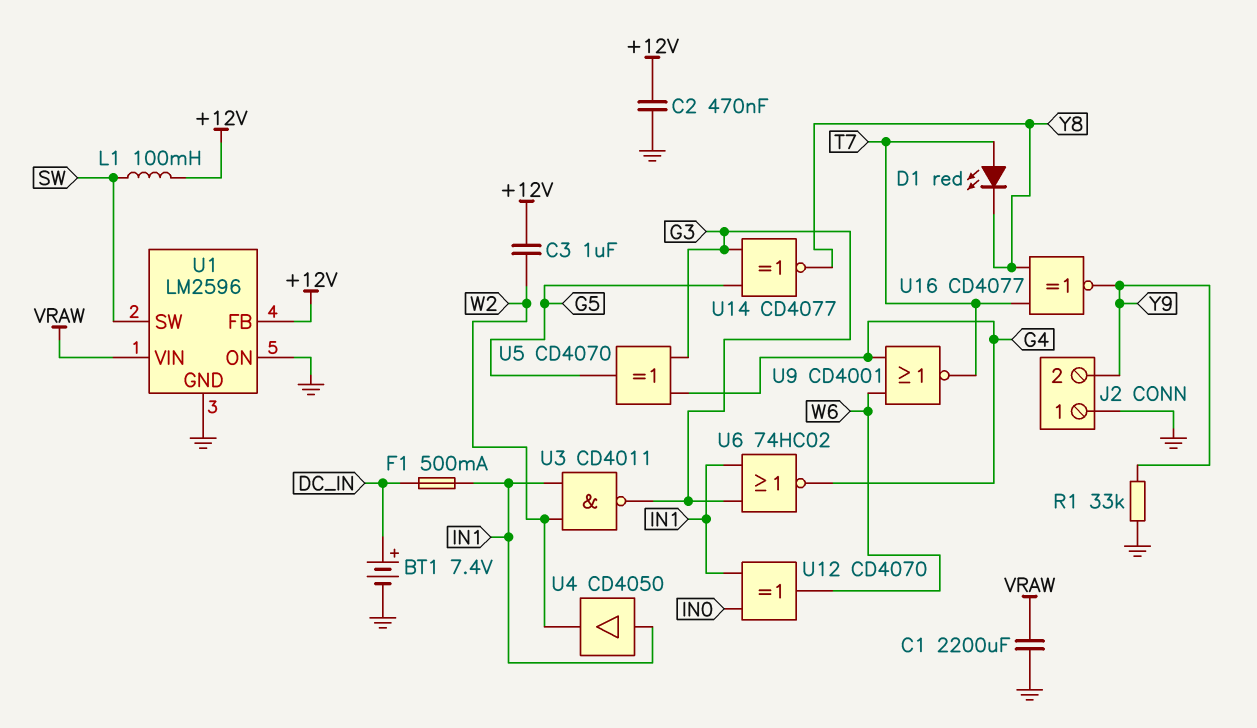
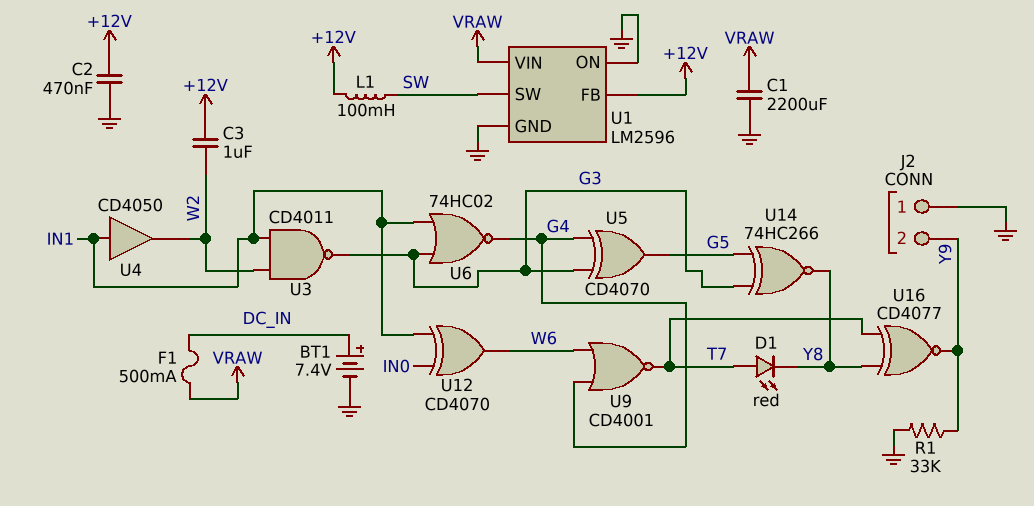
F1: 500mA (DC_IN, IN1) -> 500mA (DC_IN, VRAW)
U14: XNOR CD4077 (in G3, in G5, out Y8) -> XNOR 74HC266 (in G3, in G5, out Y8)

